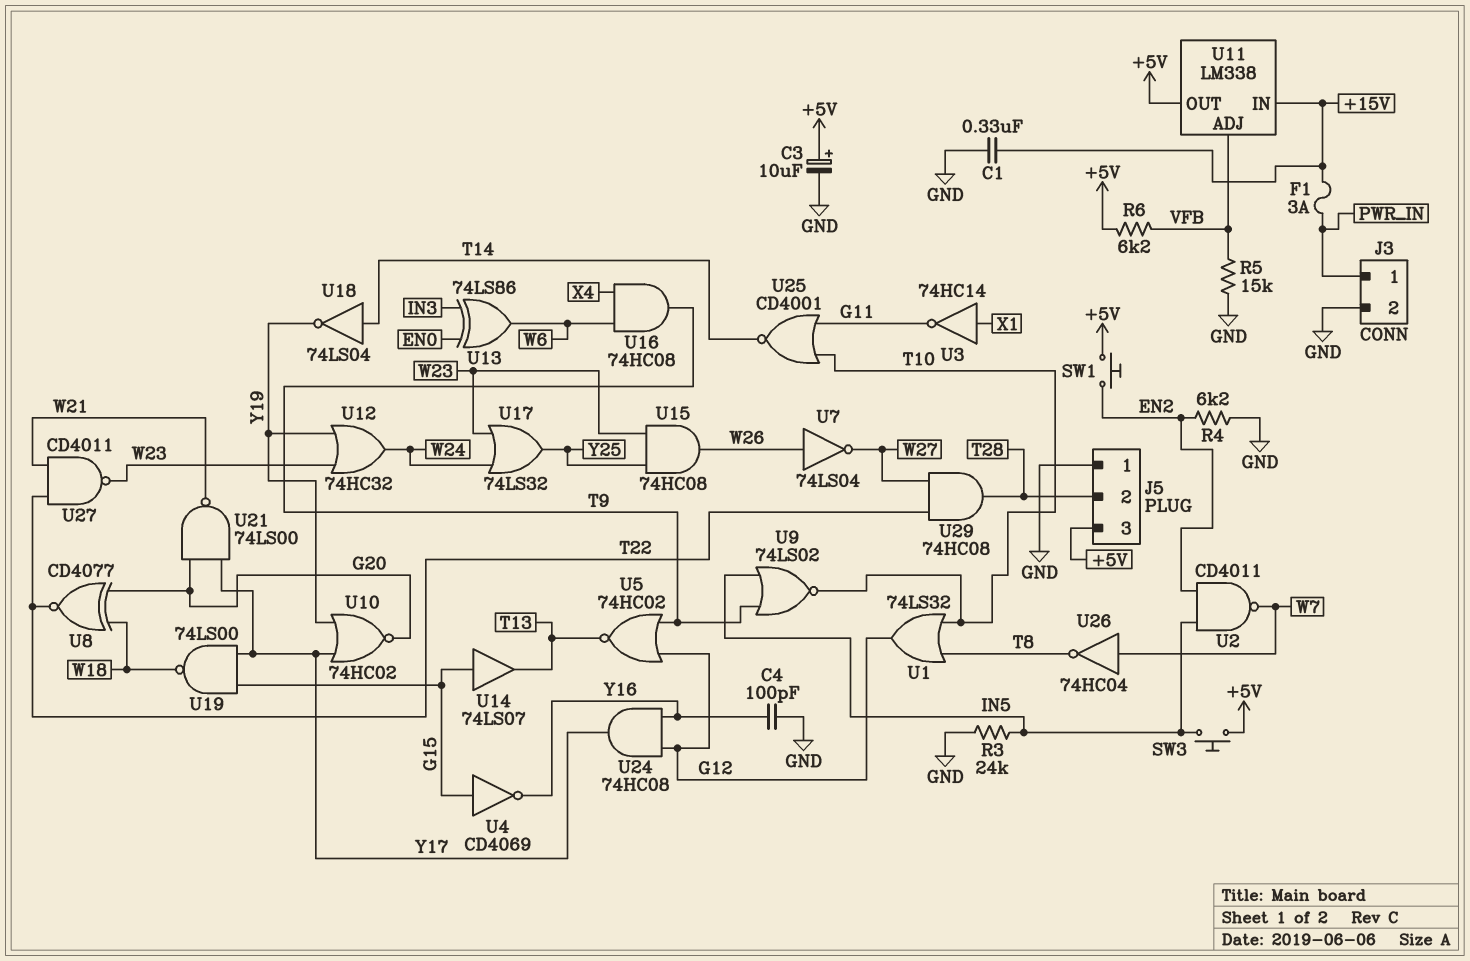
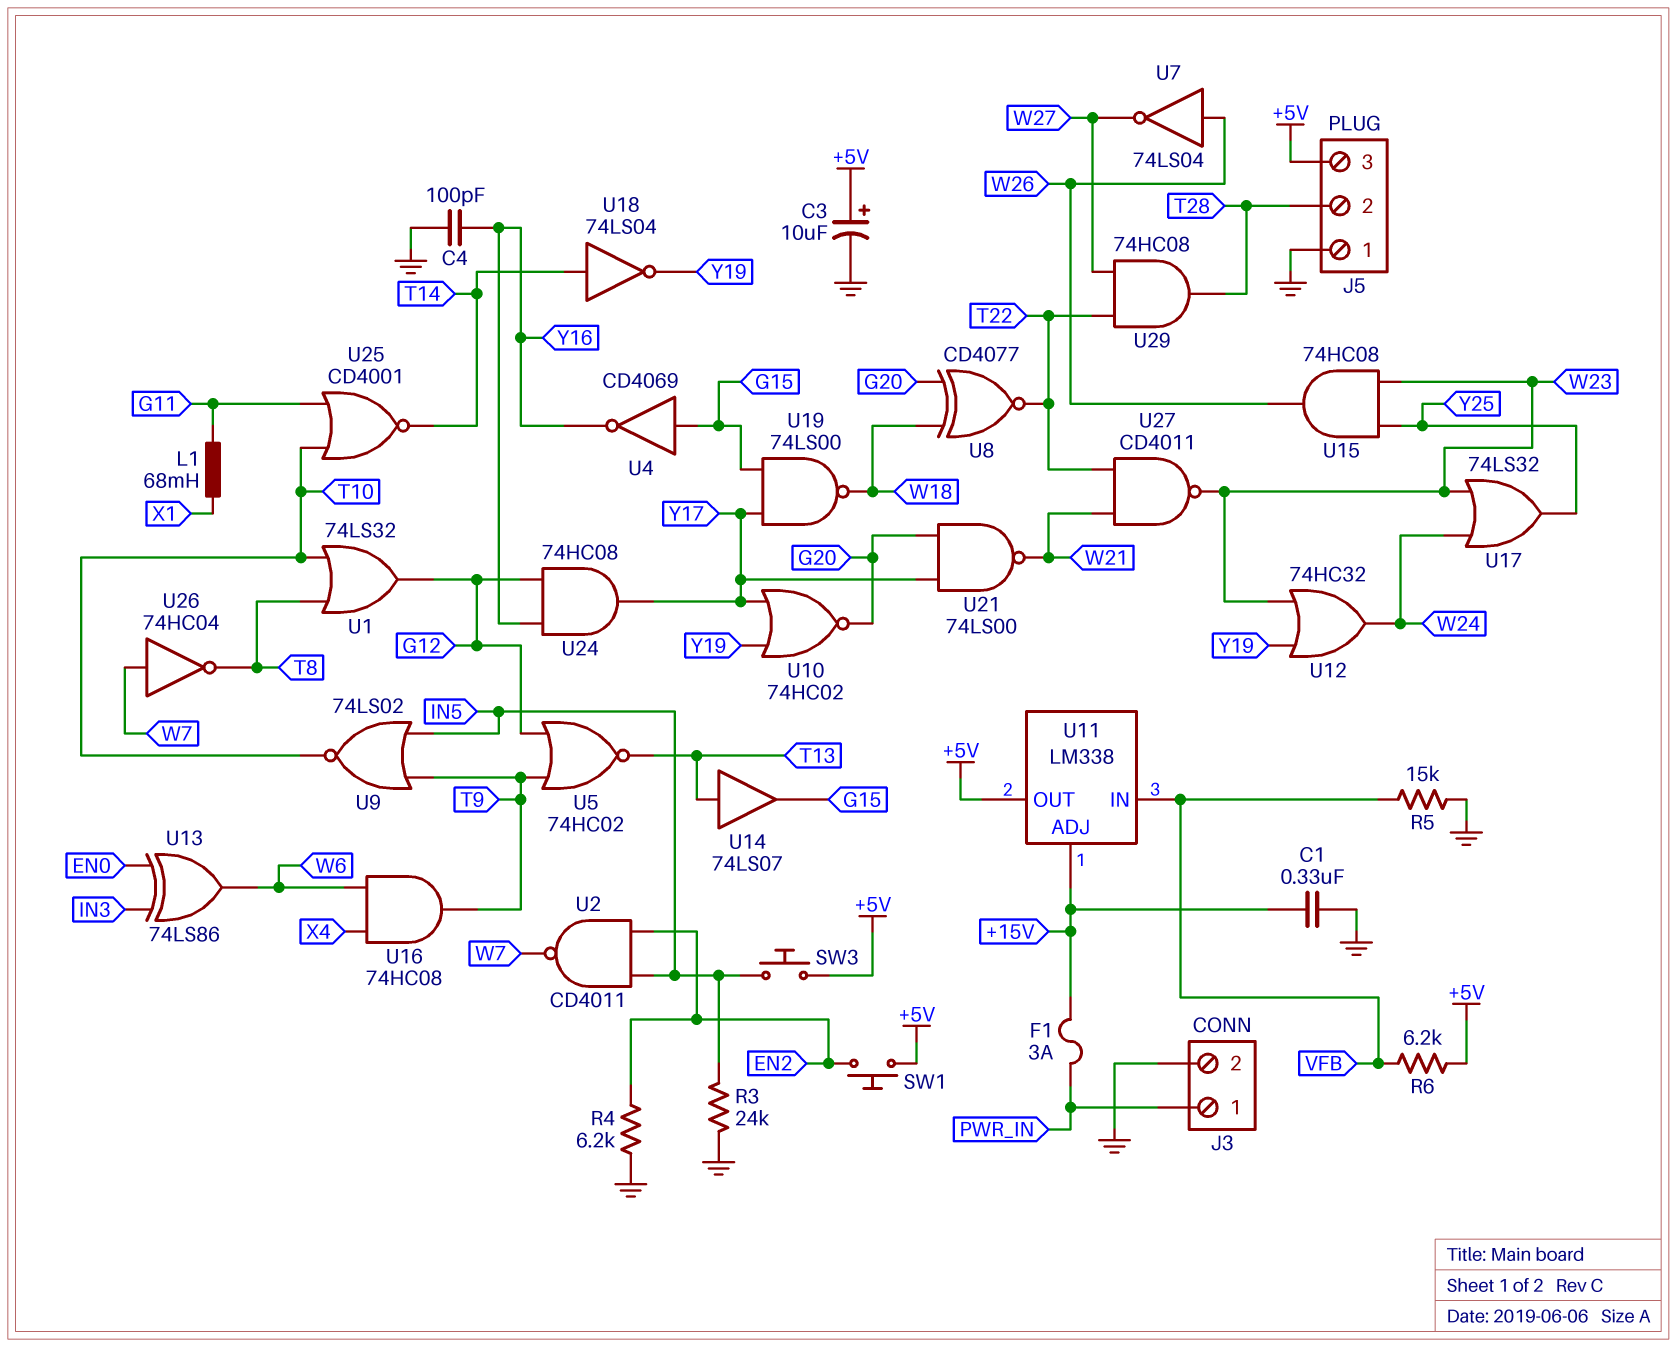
L1: none -> 68mH (G11, X1)
U3: NOT 74HC14 (in X1, out G11) -> none
U11 pin ADJ: VFB -> +15V
U11 pin IN: +15V -> VFB
U14: buffer 74LS07 (in G15, out T13) -> buffer 74LS07 (in T13, out G15)

